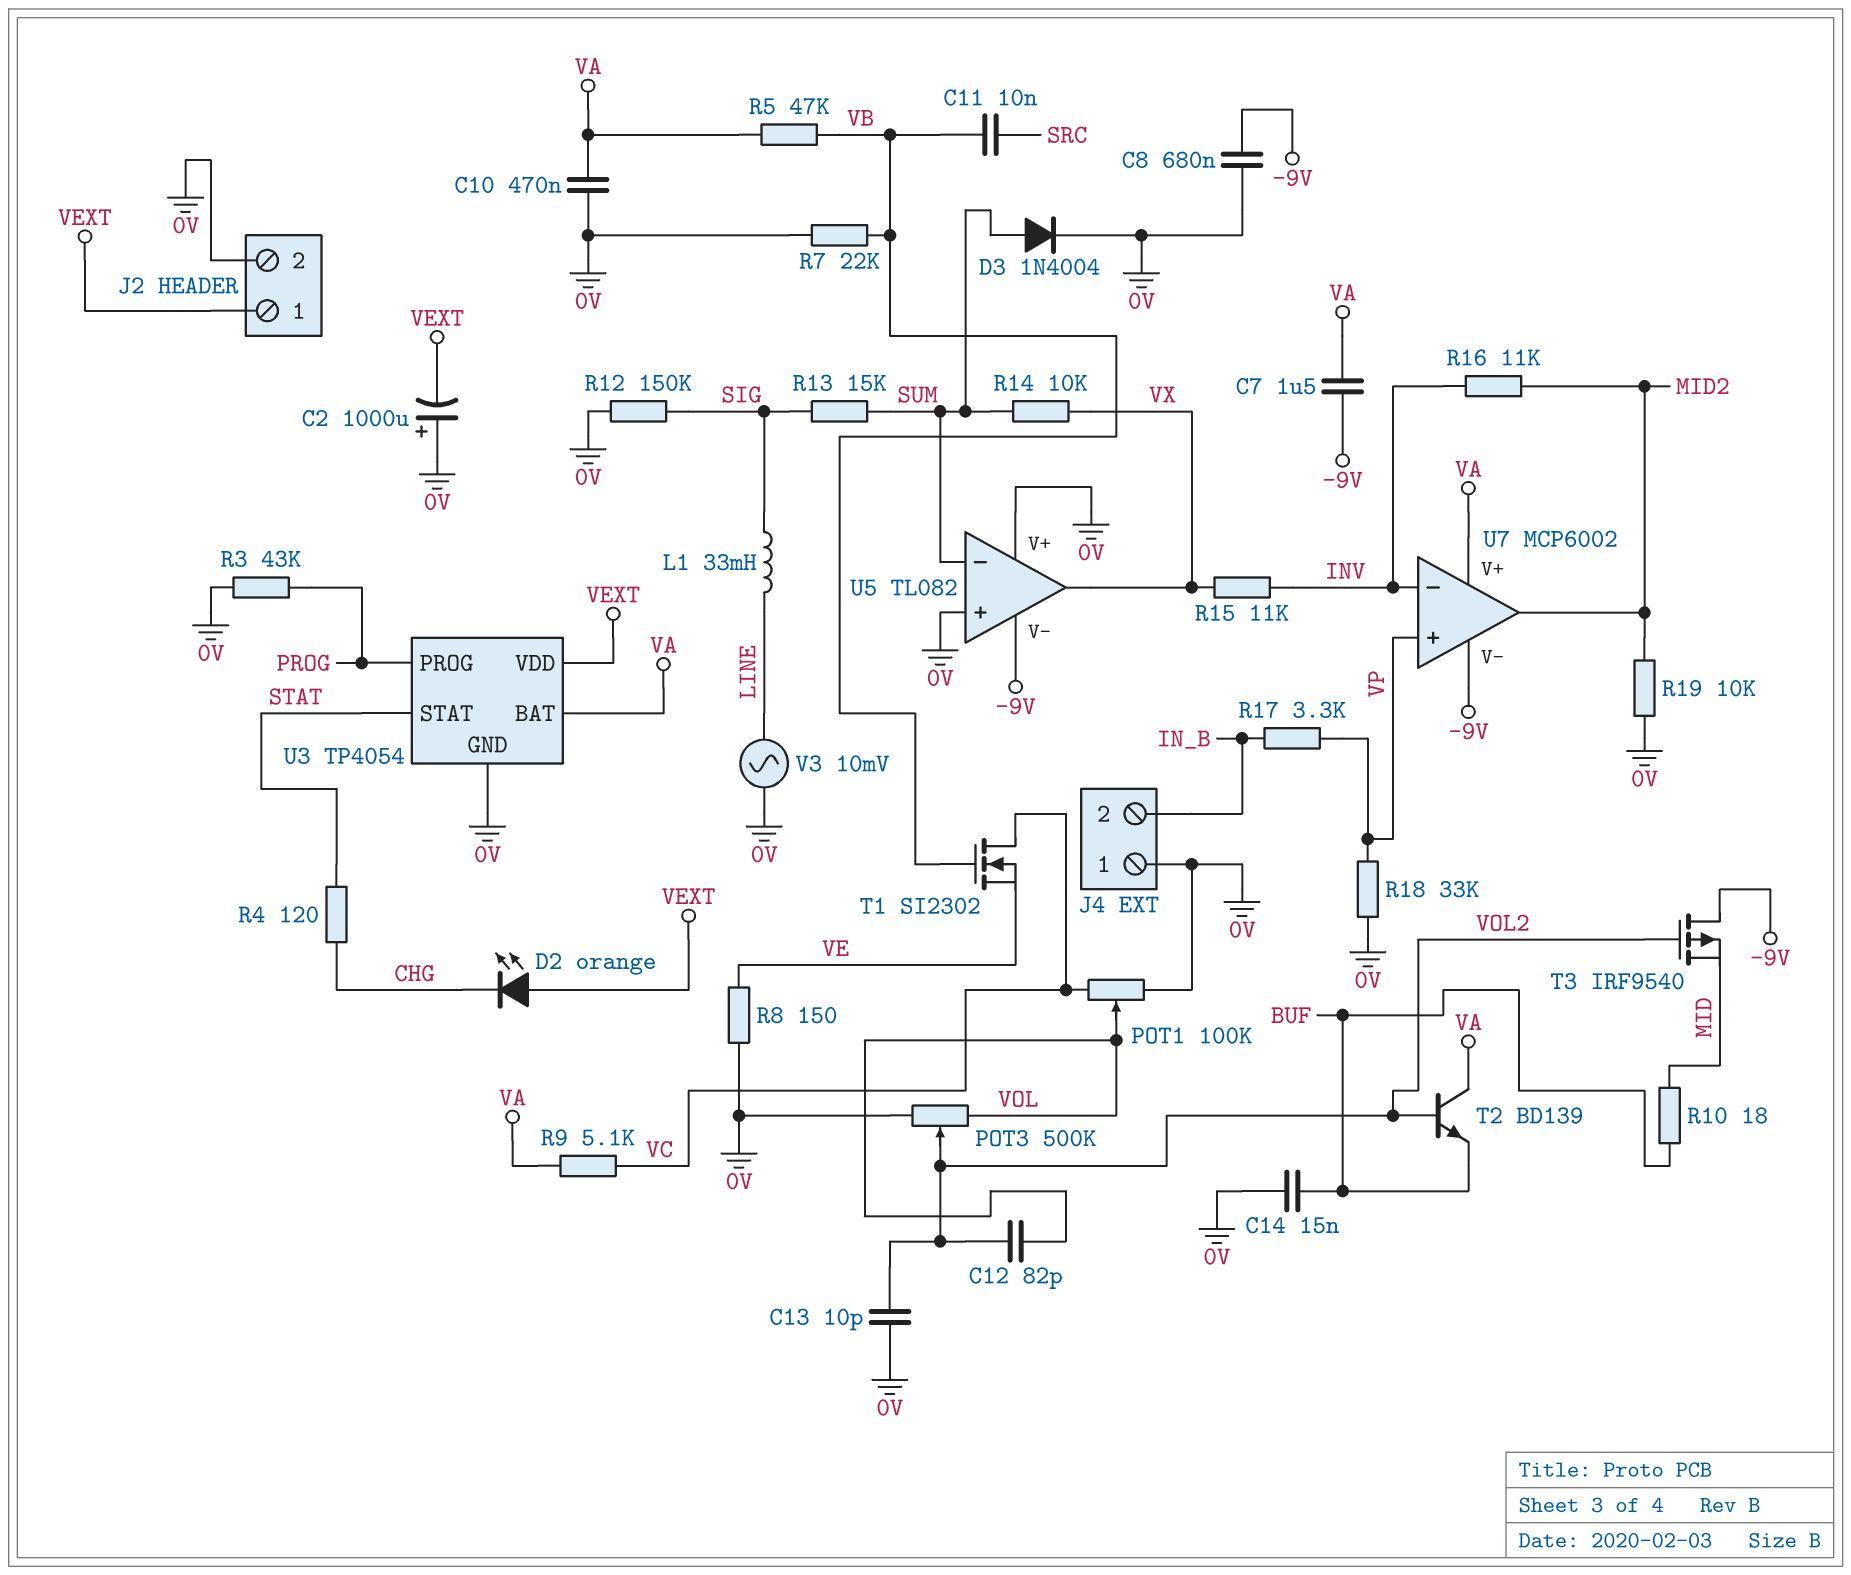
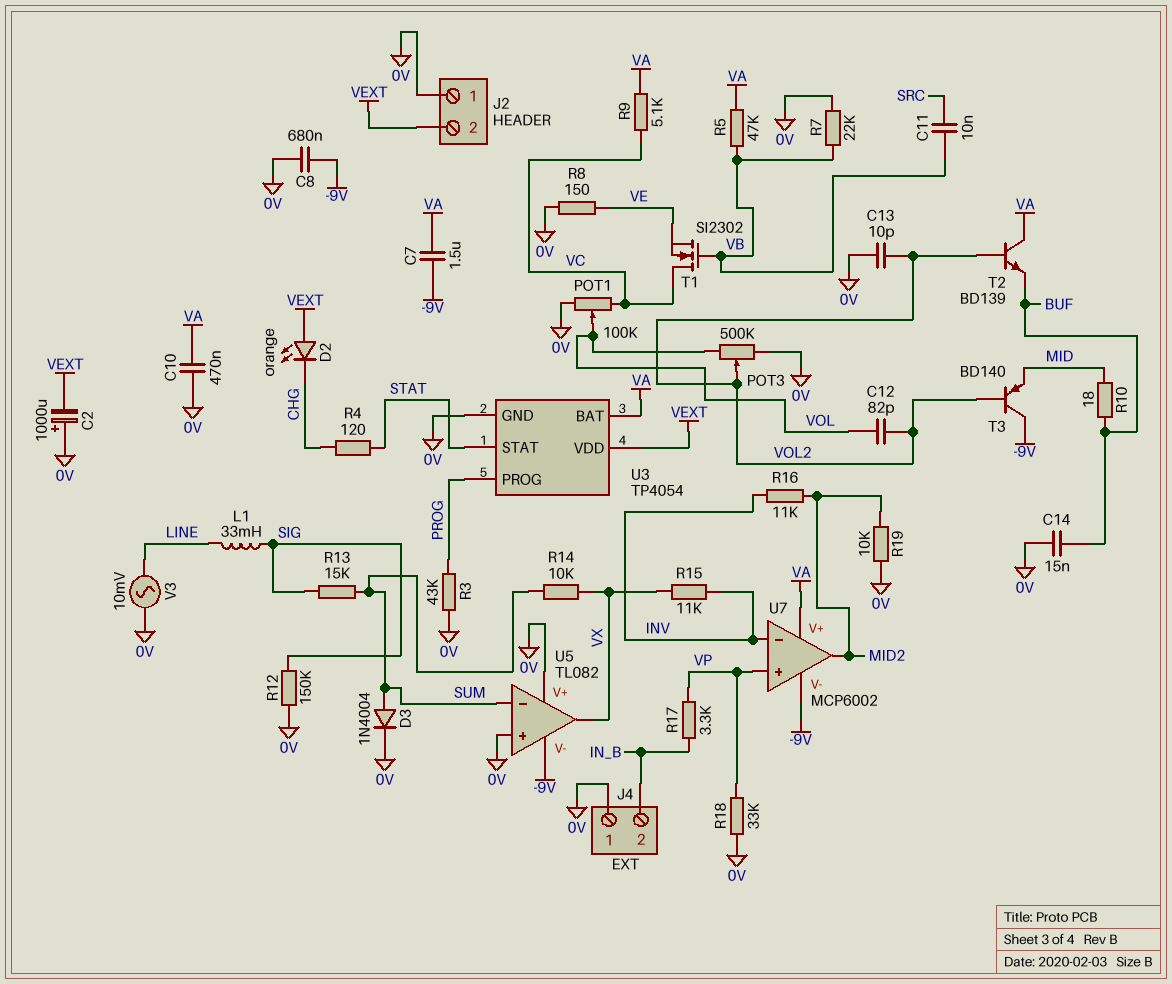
J2 pin 1: VEXT -> 0V
J2 pin 2: 0V -> VEXT
T3: PMOS IRF9540 (G VOL2, D -9V, S MID) -> PNP BD140 (B VOL2, C -9V, E MID)

